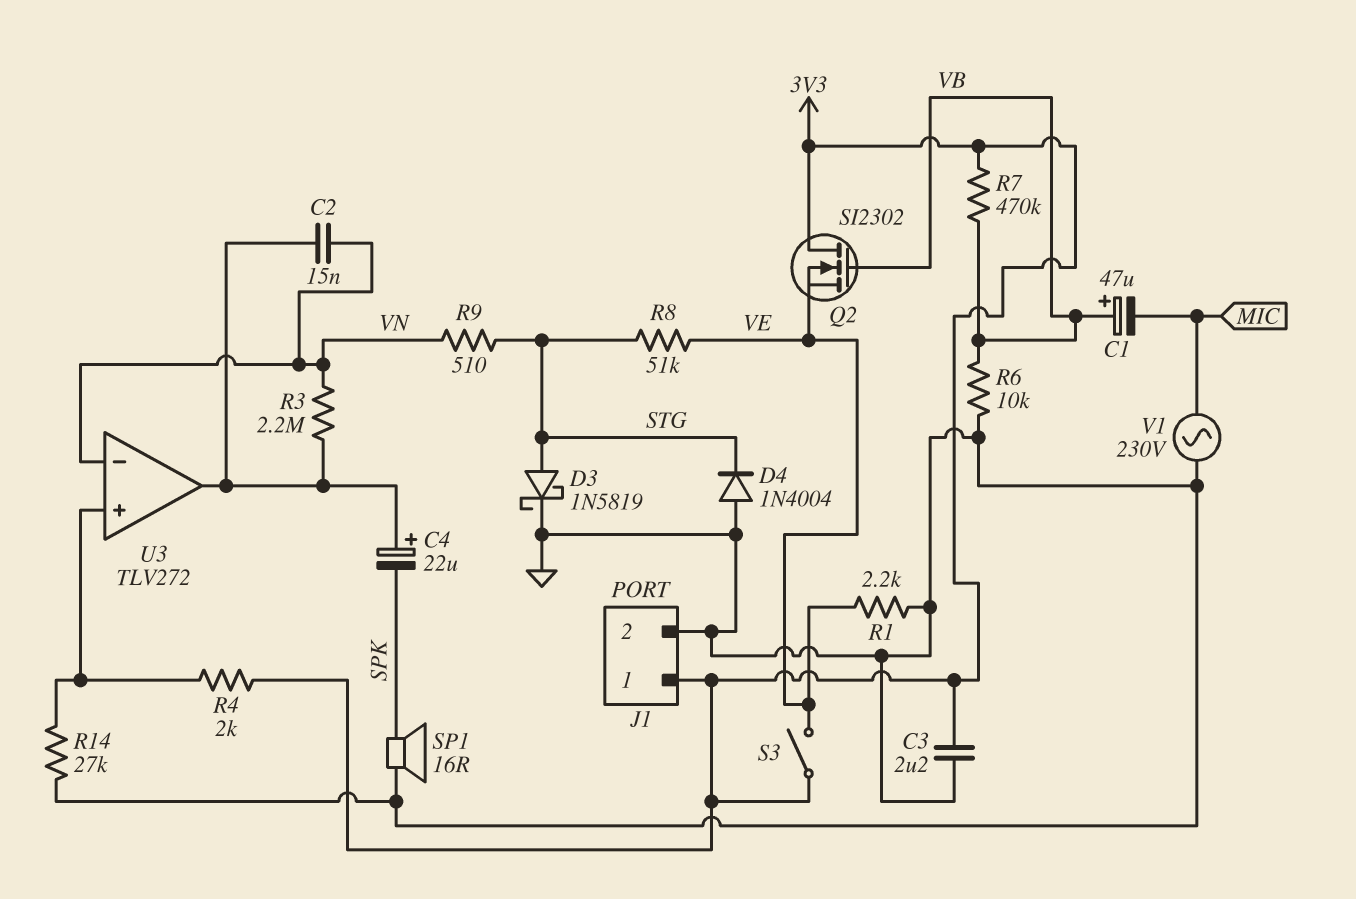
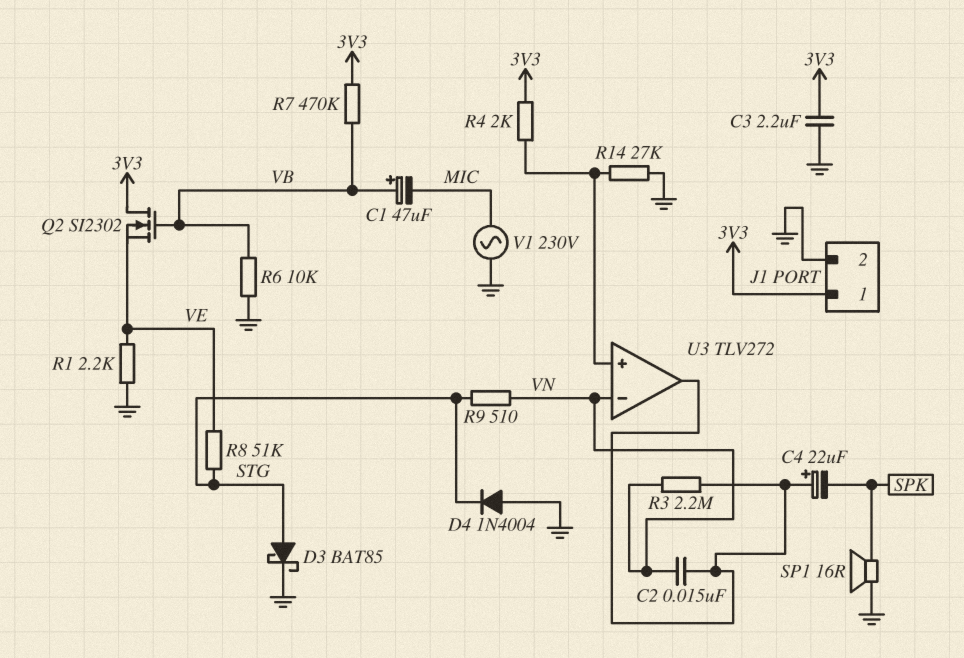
D3: schottky 1N5819 (A STG, K GND) -> schottky BAT85 (A STG, K GND)
S3: switch (3V3, VE) -> none

